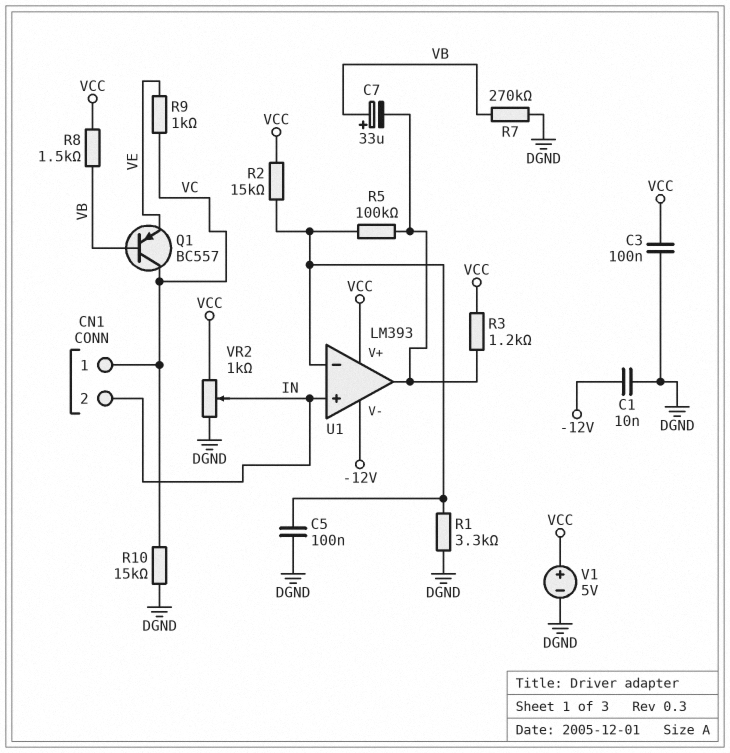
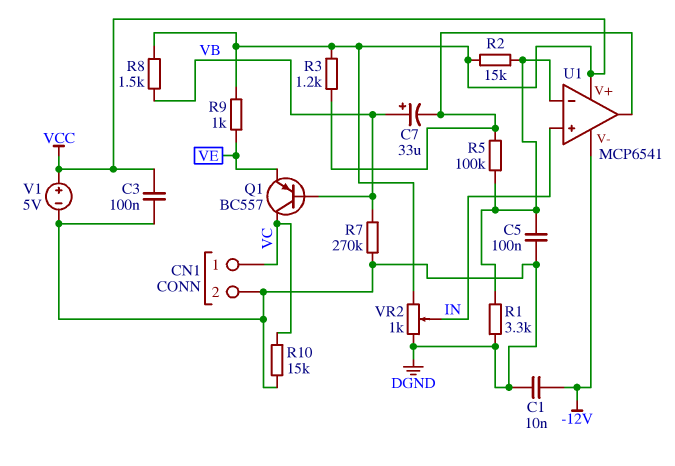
CN1 pin 2: IN -> DGND
R9: 1k (VC, VE) -> 1k (VCC, VE)
U1: LM393 -> MCP6541

